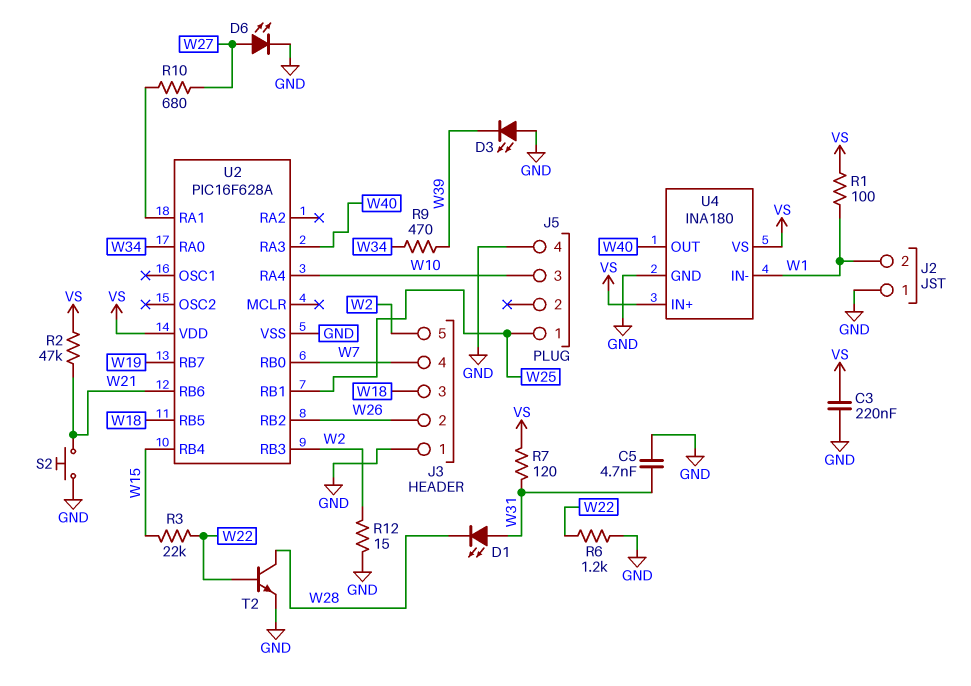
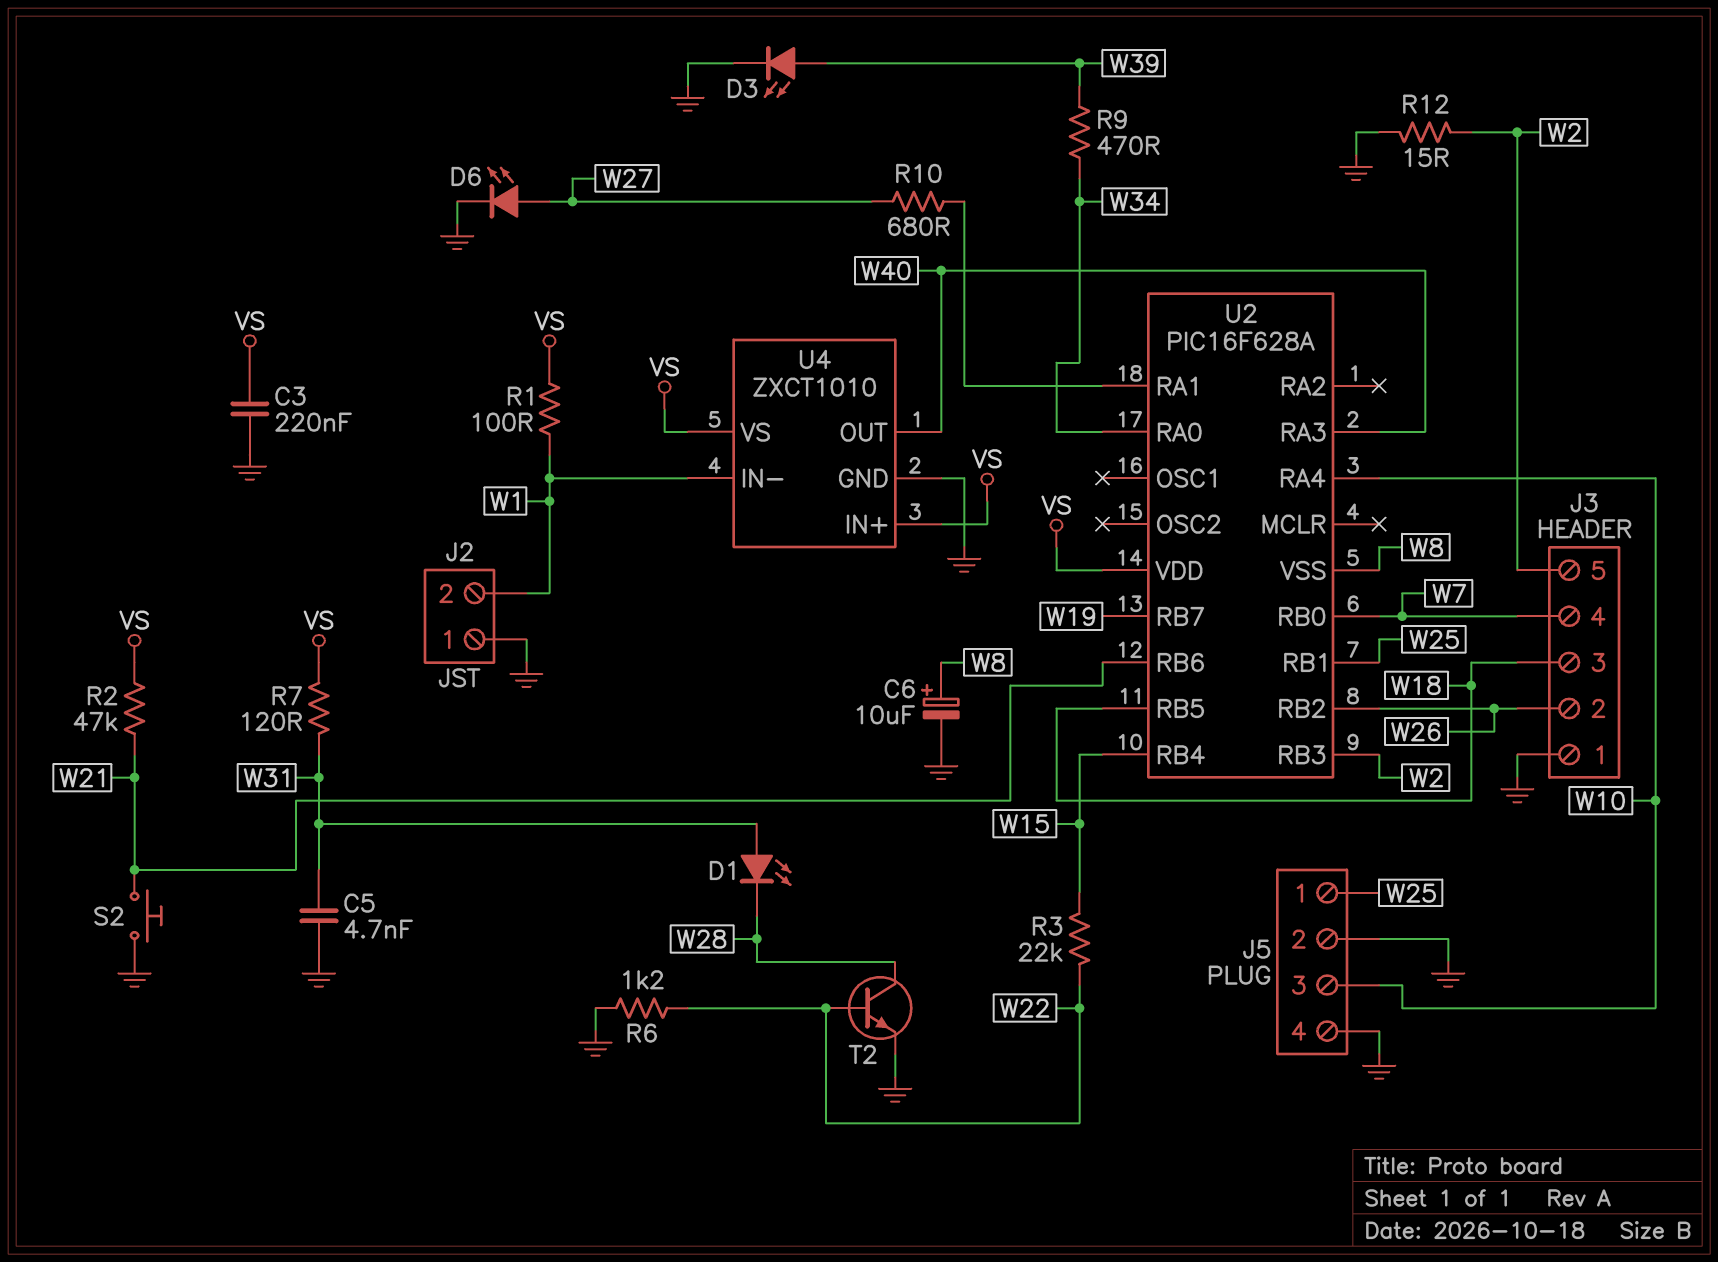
C6: none -> 10uF (plus W8, minus GND)
D3: LED (A GND, K W39) -> LED (A W39, K GND)
J5 pin 2: none -> GND
U2 pin VSS: GND -> W8
U4: INA180 -> ZXCT1010

